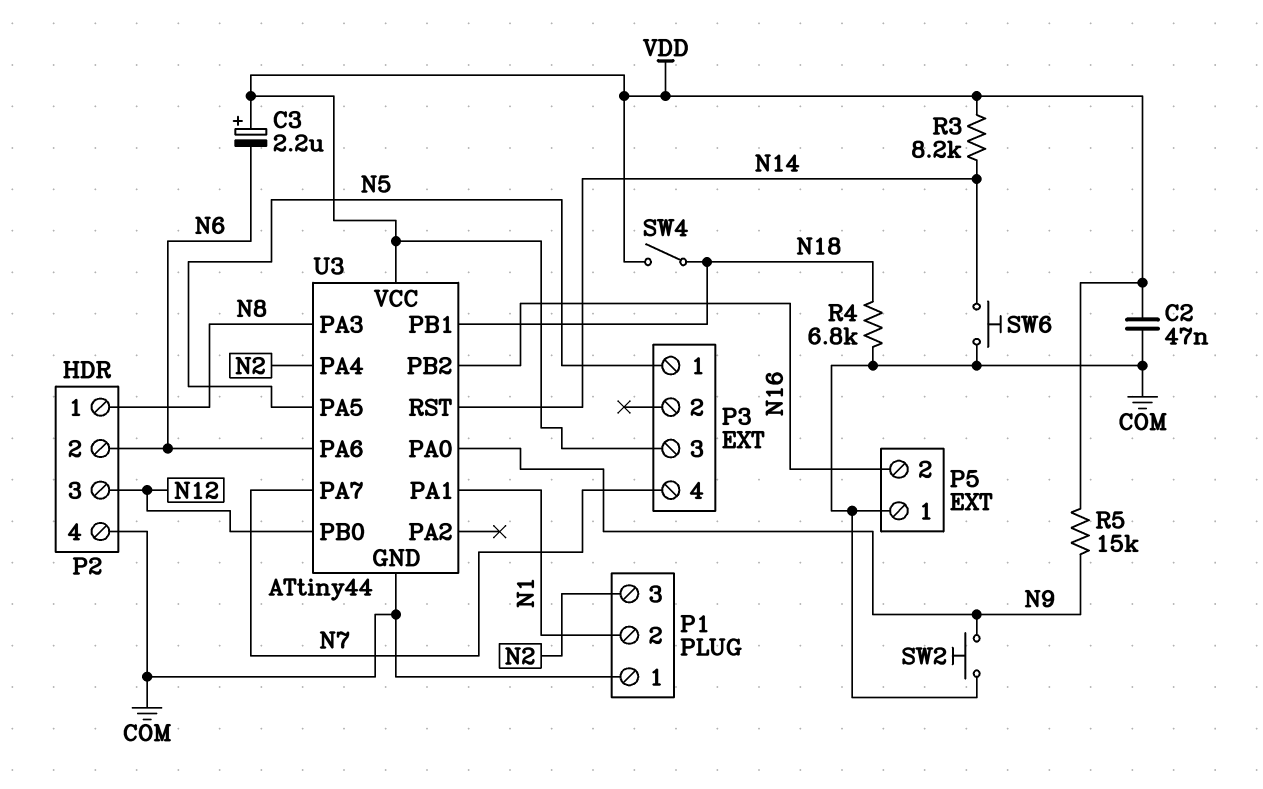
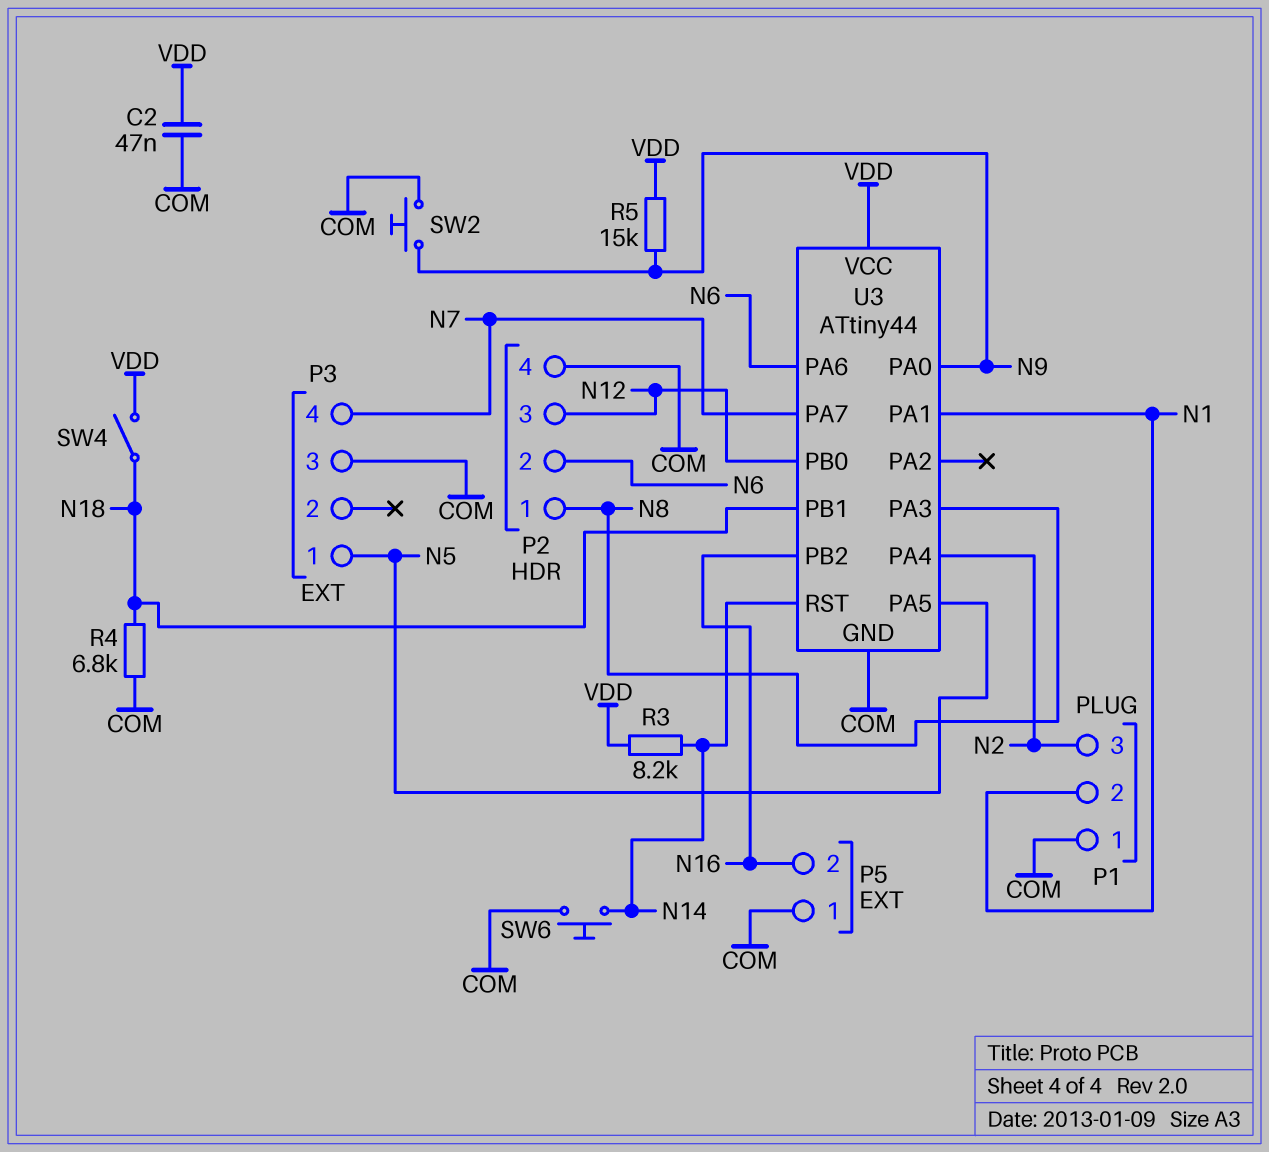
C3: 2.2uF (plus VDD, minus N6) -> none
P3 pin 3: VDD -> COM

